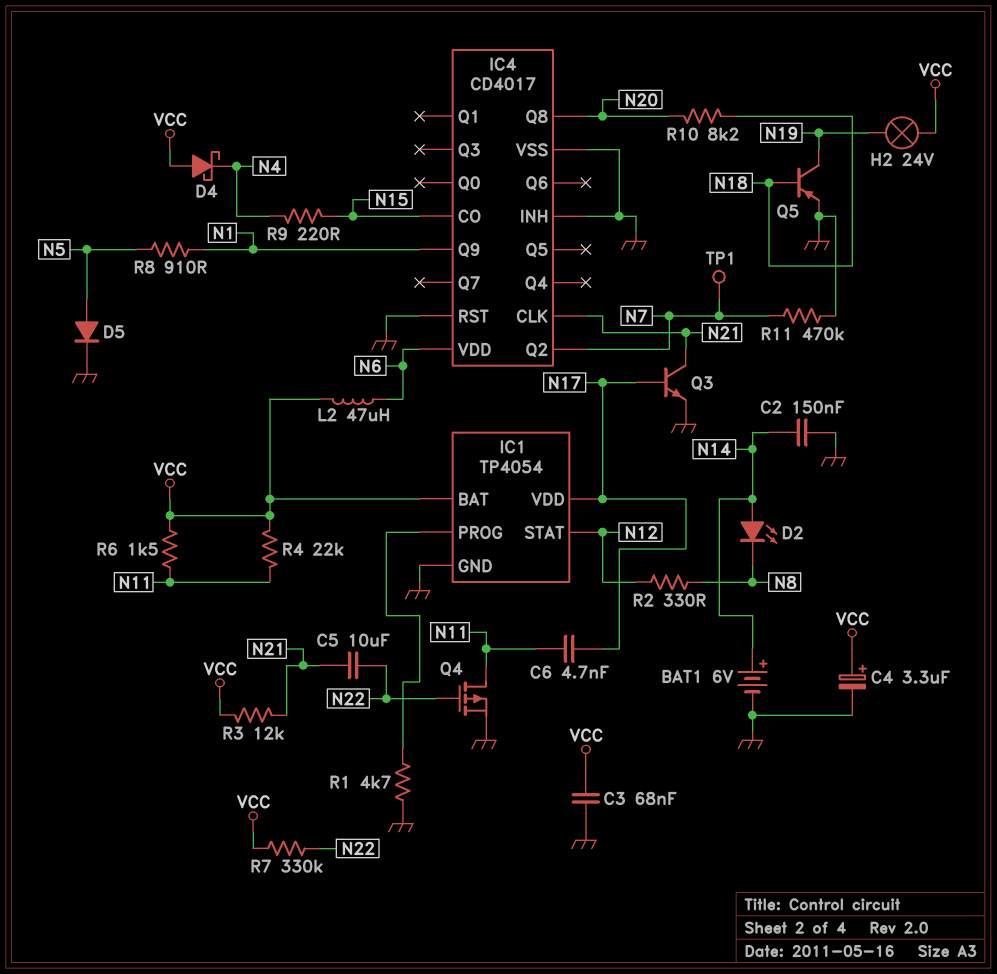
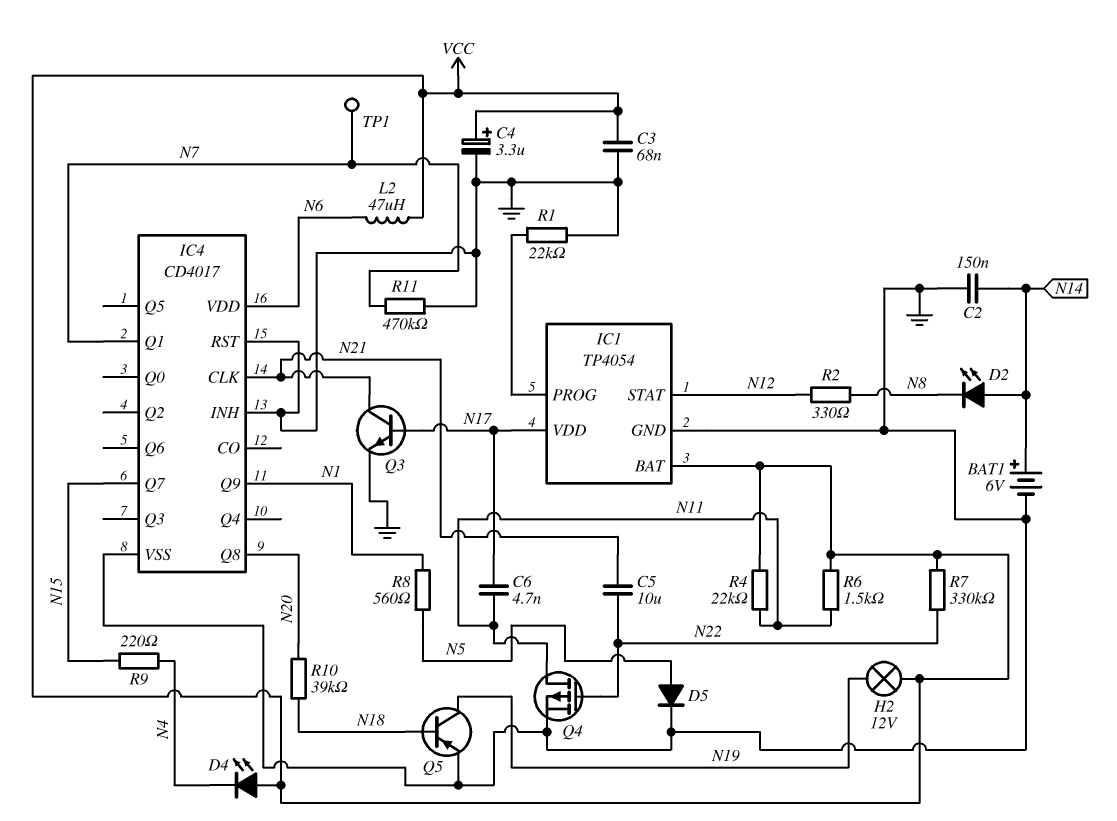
D4: schottky (A VCC, K N4) -> LED (A VCC, K N4)
H2: lamp 24V (N19, VCC) -> lamp 12V (N19, VCC)
IC4 pin CO: N15 -> none
IC4 pin Q1: none -> N7
IC4 pin Q2: N7 -> none
IC4 pin Q7: none -> N15
R1: 4.7k (GND, IC1/PROG) -> 22k (GND, IC1/PROG)
R3: 12k (N21, VCC) -> none
R8: 910 (N1, N5) -> 560 (N1, N5)
R10: 8.2k (N18, N20) -> 39k (N18, N20)

